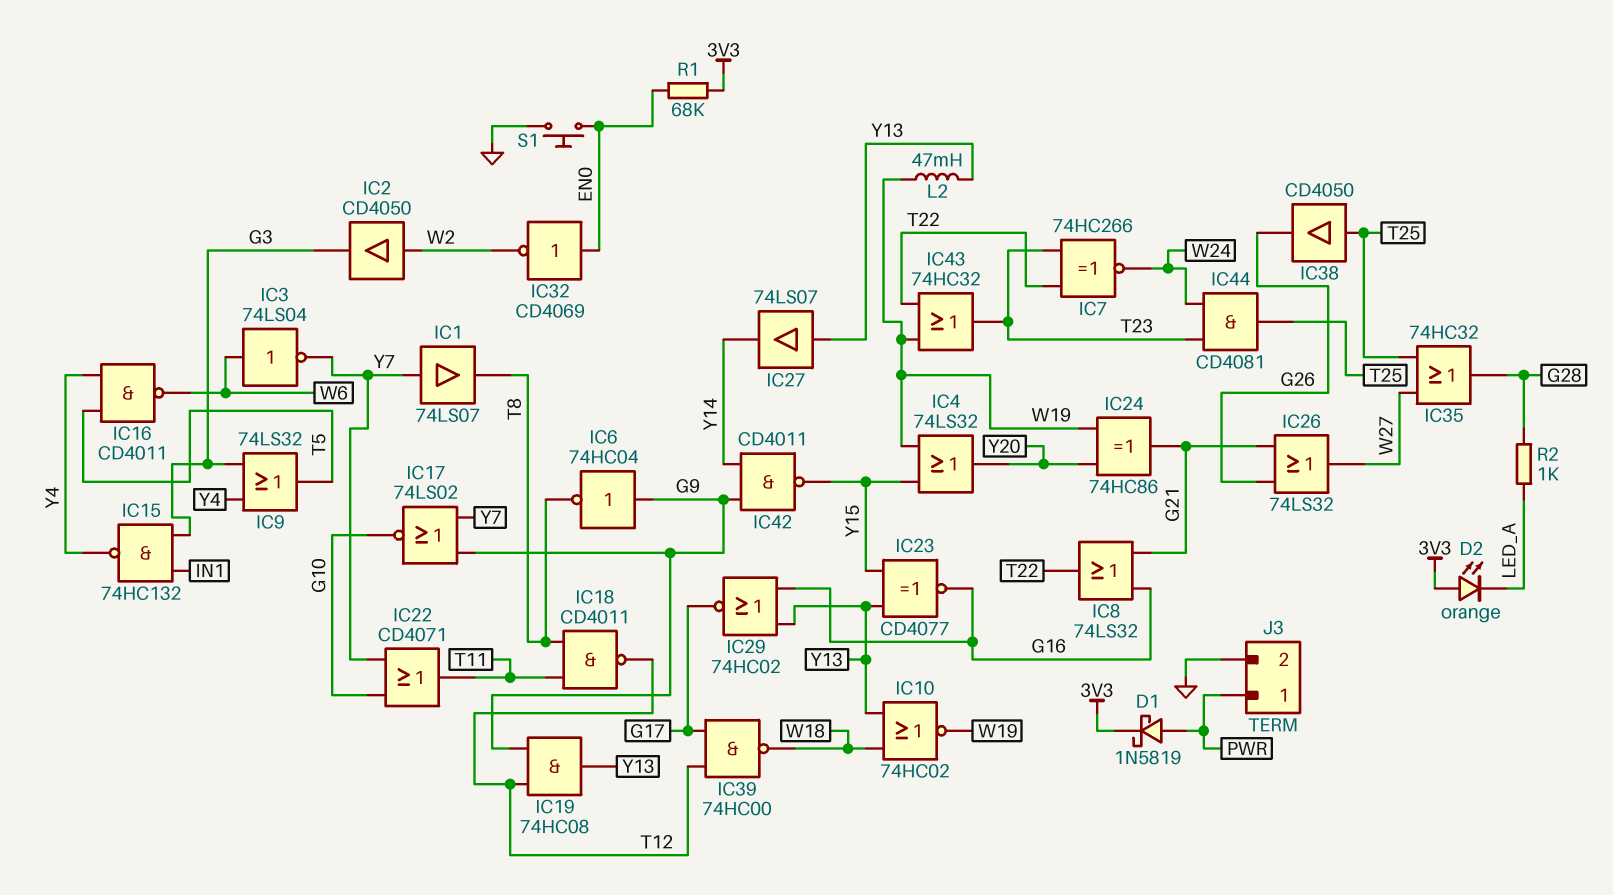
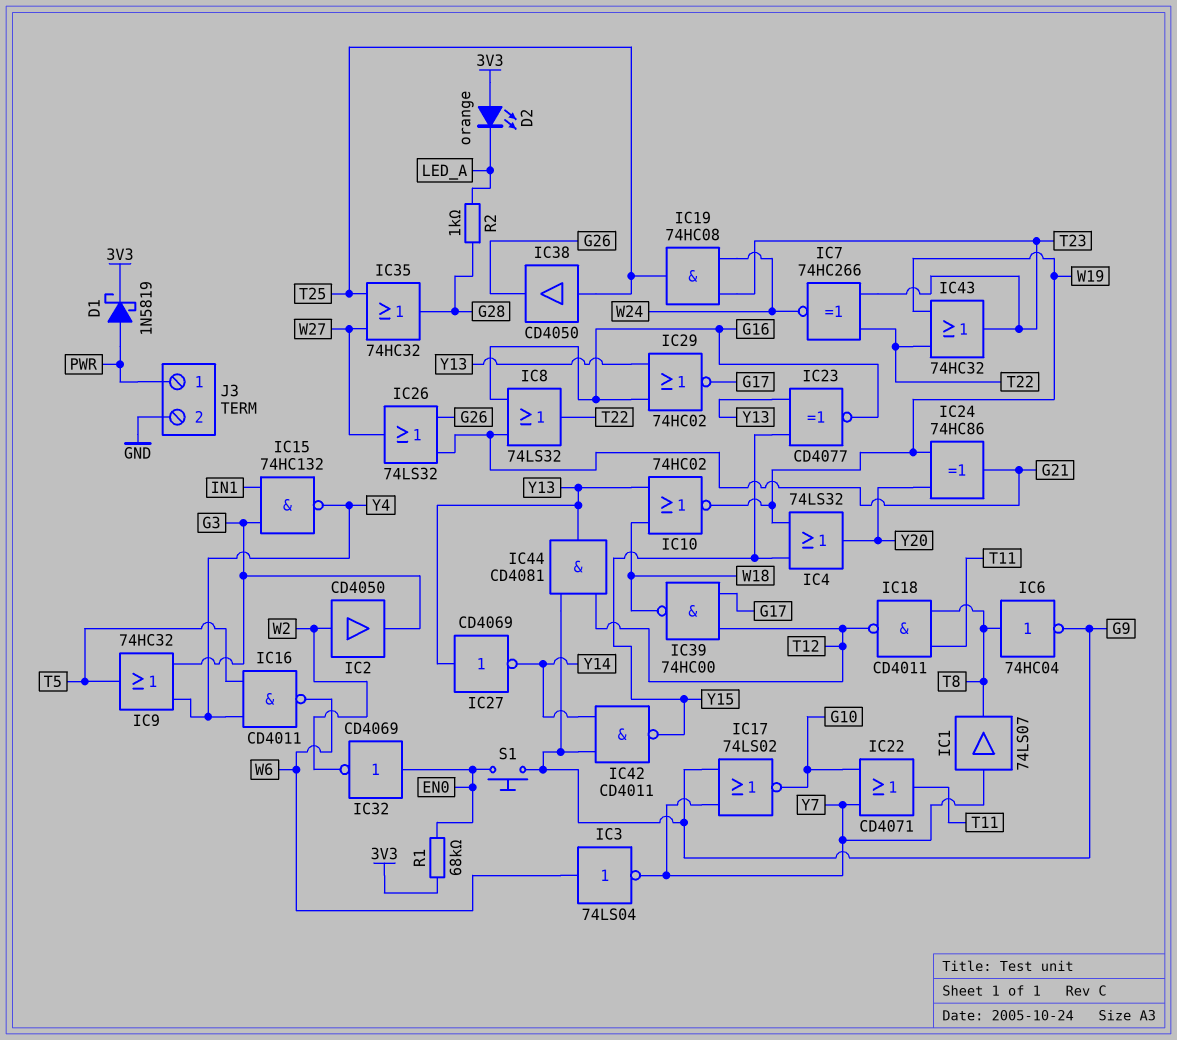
IC6: NOT 74HC04 (in G9, out T8) -> NOT 74HC04 (in T8, out G9)
IC9: OR 74LS32 (in G3, in Y4, out T5) -> OR 74HC32 (in G3, in Y4, out T5)
IC19: AND 74HC08 (in G9, in T12, out Y13) -> AND 74HC08 (in T23, in W24, out T25)
IC27: buffer 74LS07 (in Y13, out Y14) -> NOT CD4069 (in Y13, out Y14)
IC44: AND CD4081 (in T23, in W24, out T25) -> AND CD4081 (in G9, in T12, out Y13)
L2: 47mH (W19, Y13) -> none
S1: button (EN0, GND) -> button (EN0, G9)

